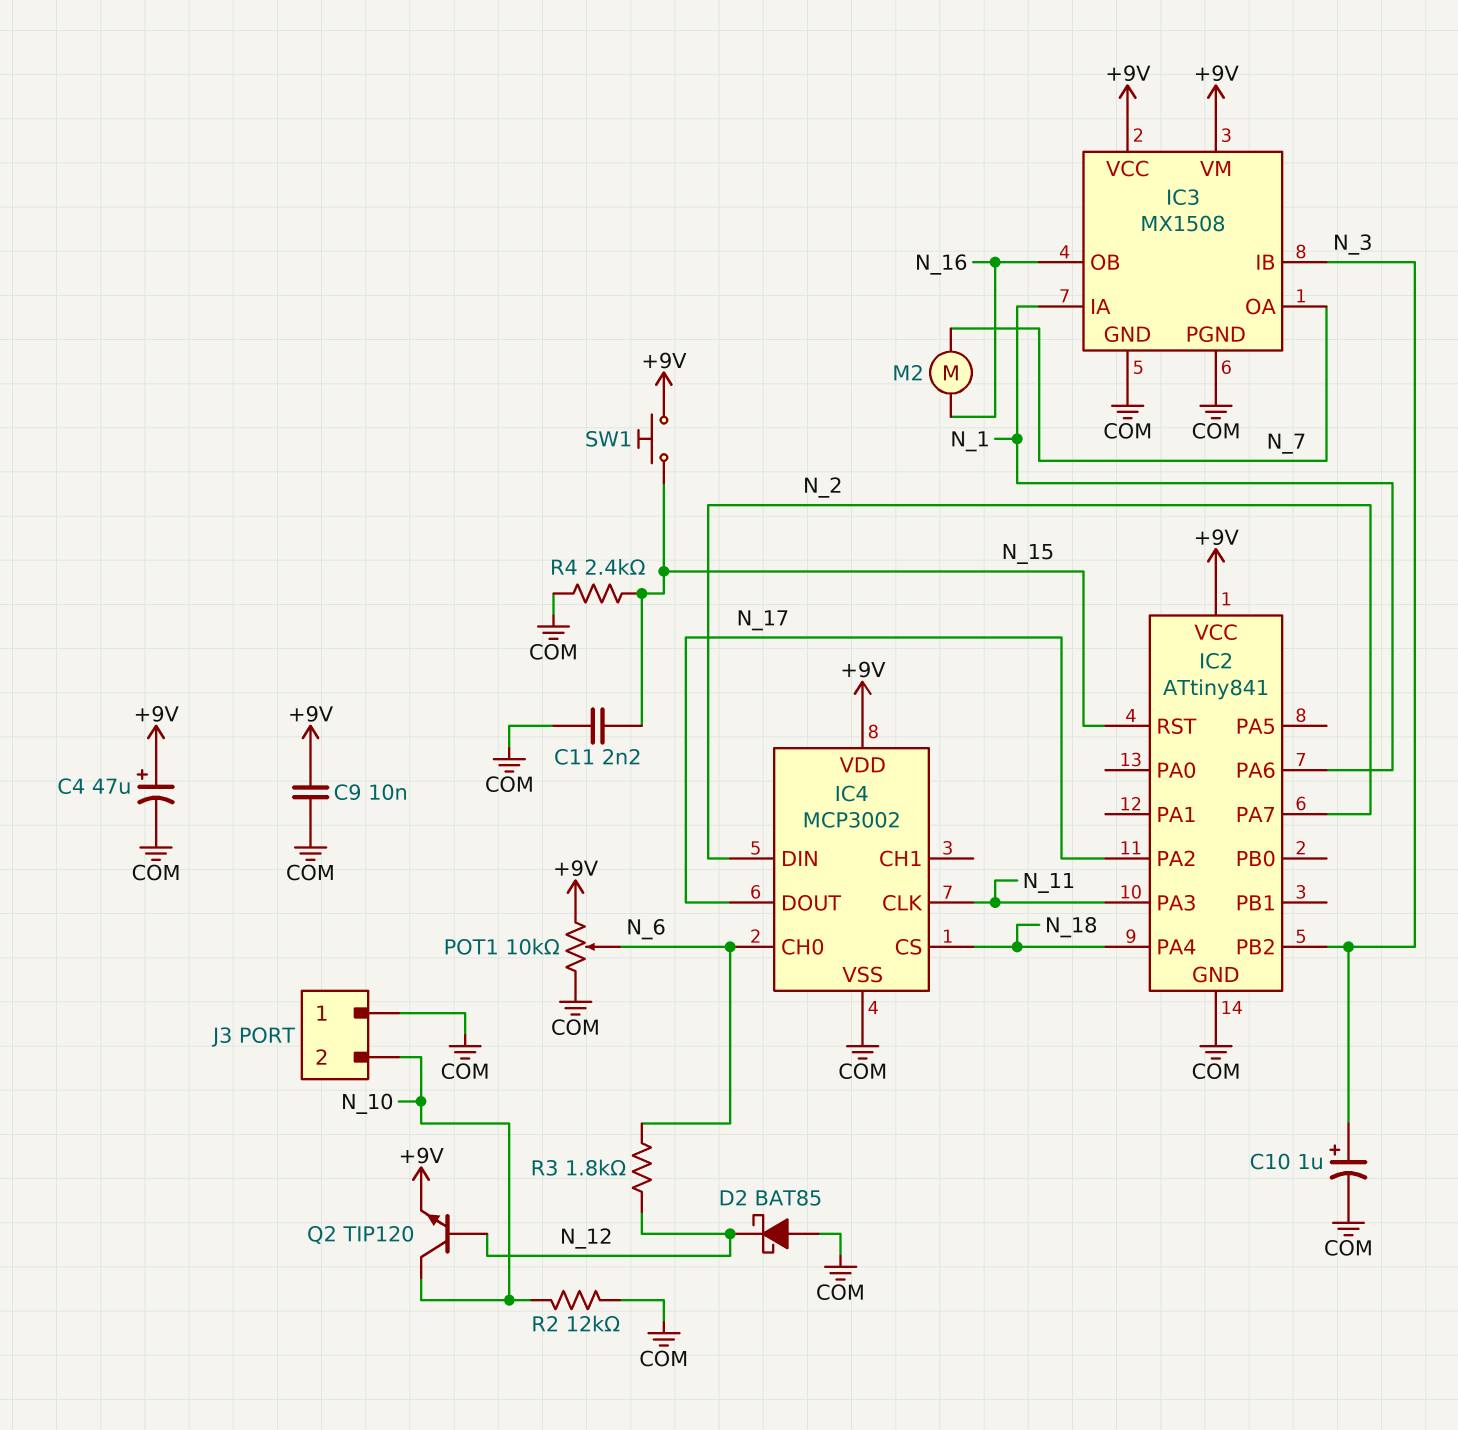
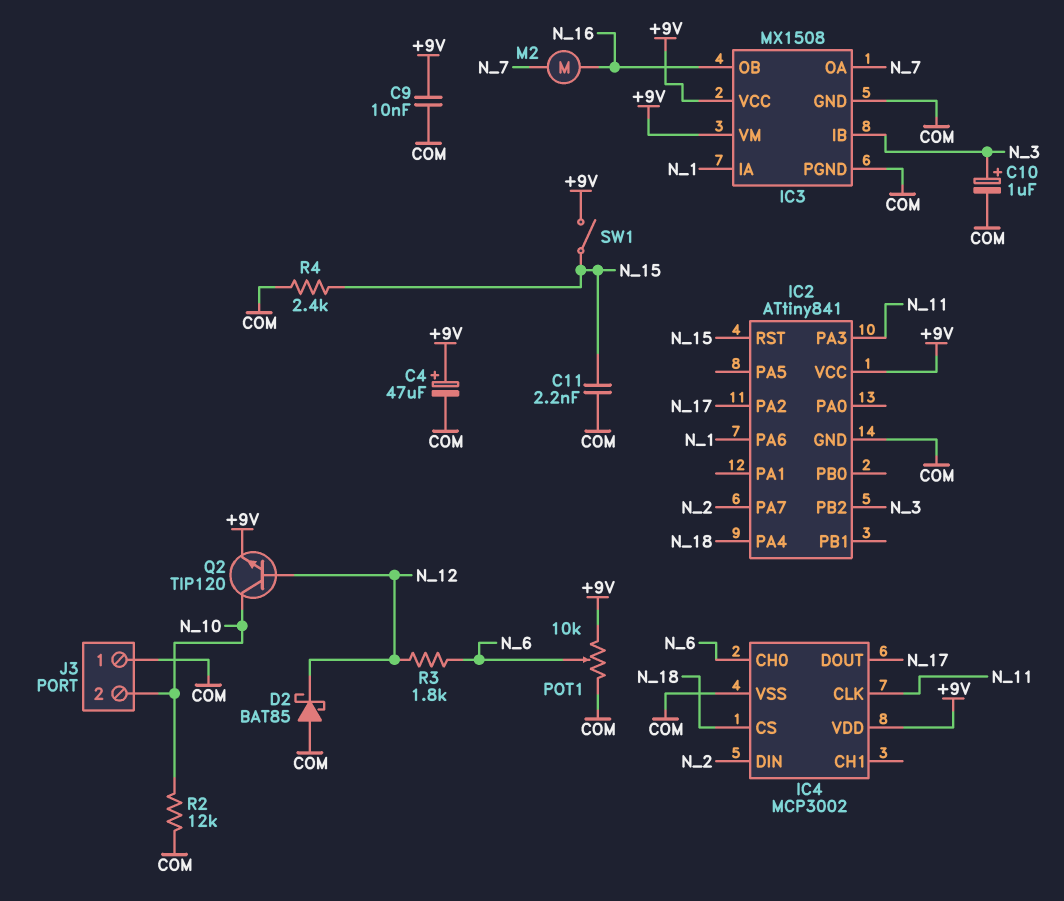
SW1: button (+9V, N_15) -> switch (+9V, N_15)

